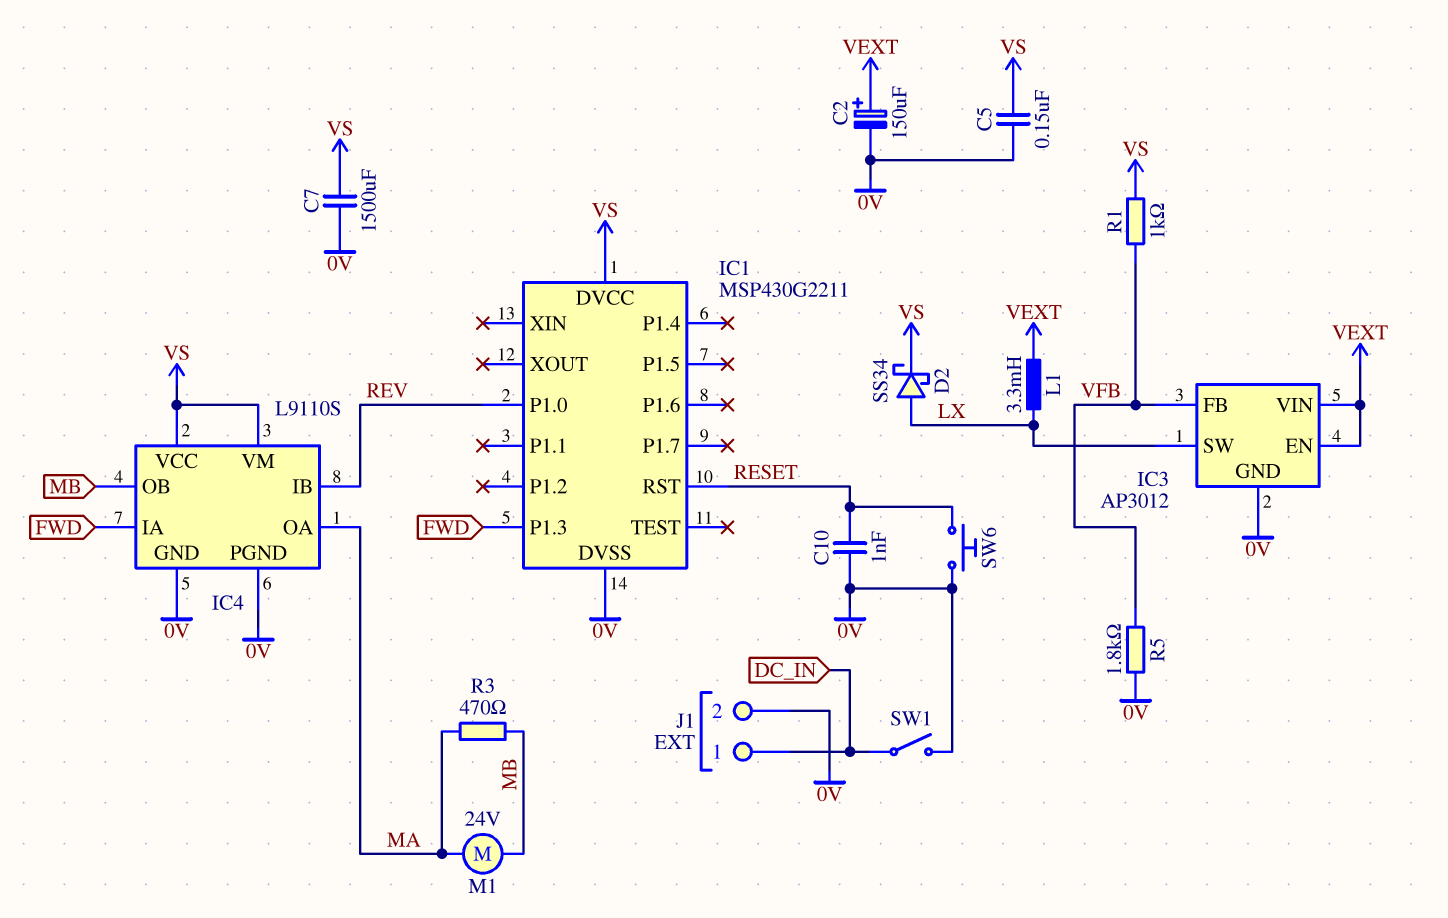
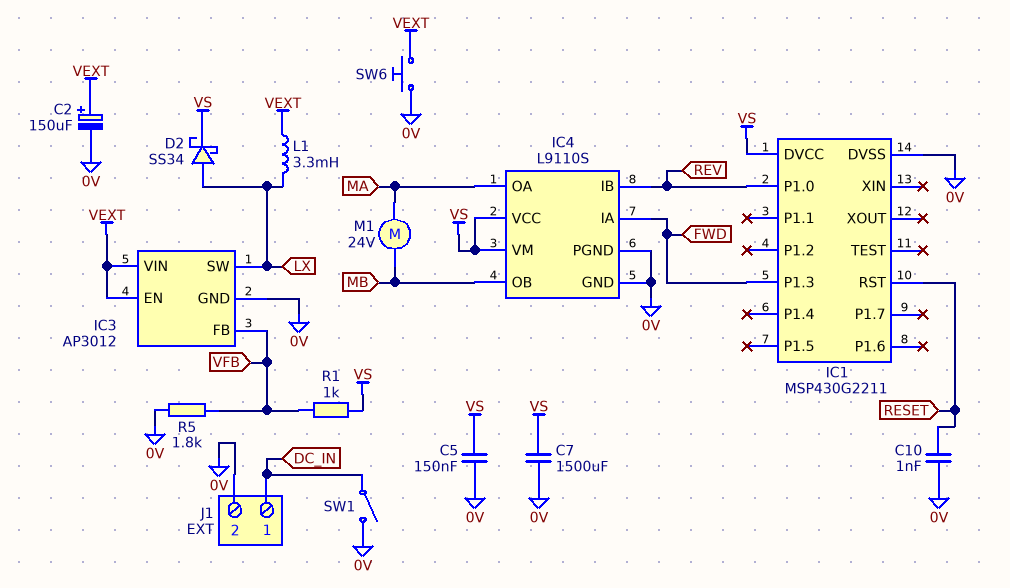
R3: 470 (MA, MB) -> none
SW6: button (0V, RESET) -> button (0V, VEXT)

